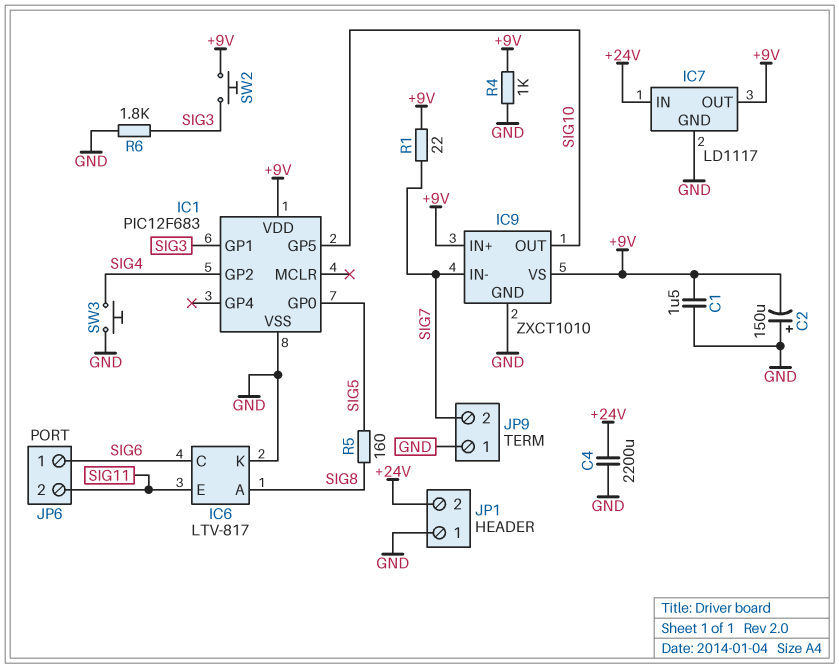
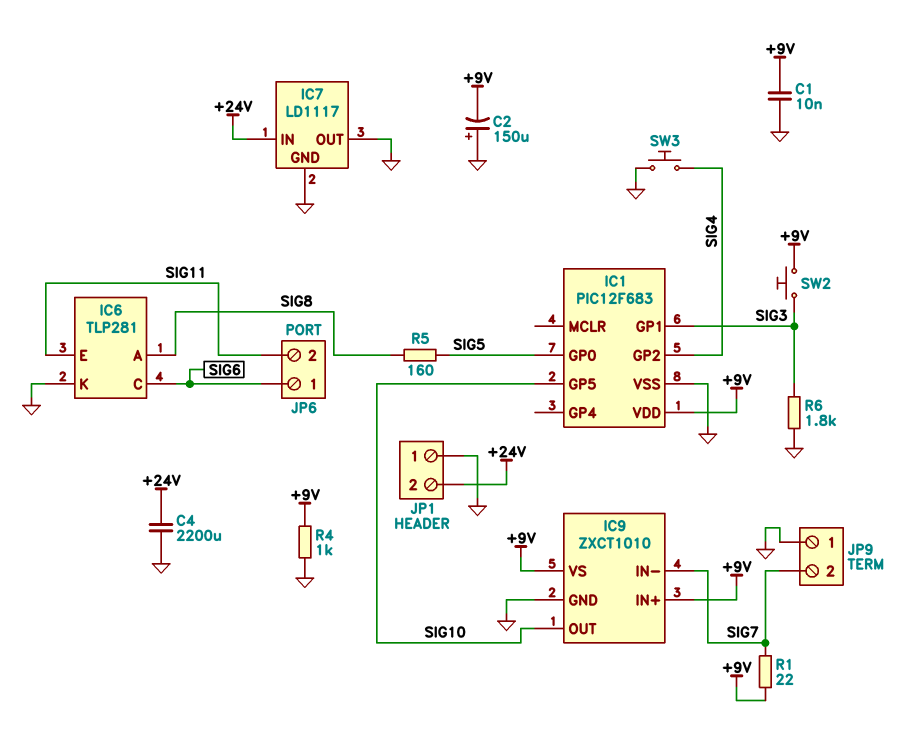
C1: 1.5uF (+9V, GND) -> 10nF (+9V, GND)
IC6: LTV-817 -> TLP281
IC7 pin OUT: +9V -> GND

